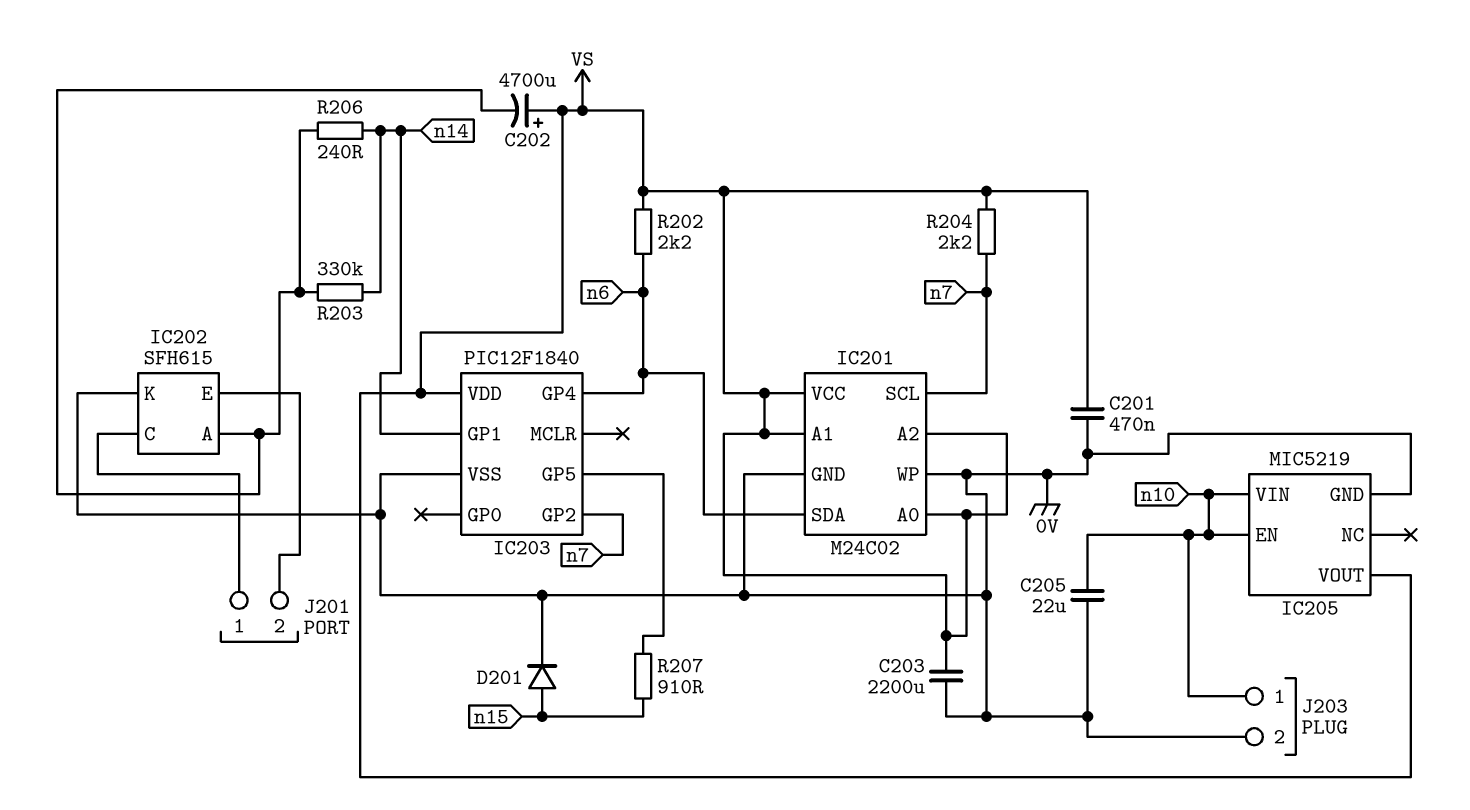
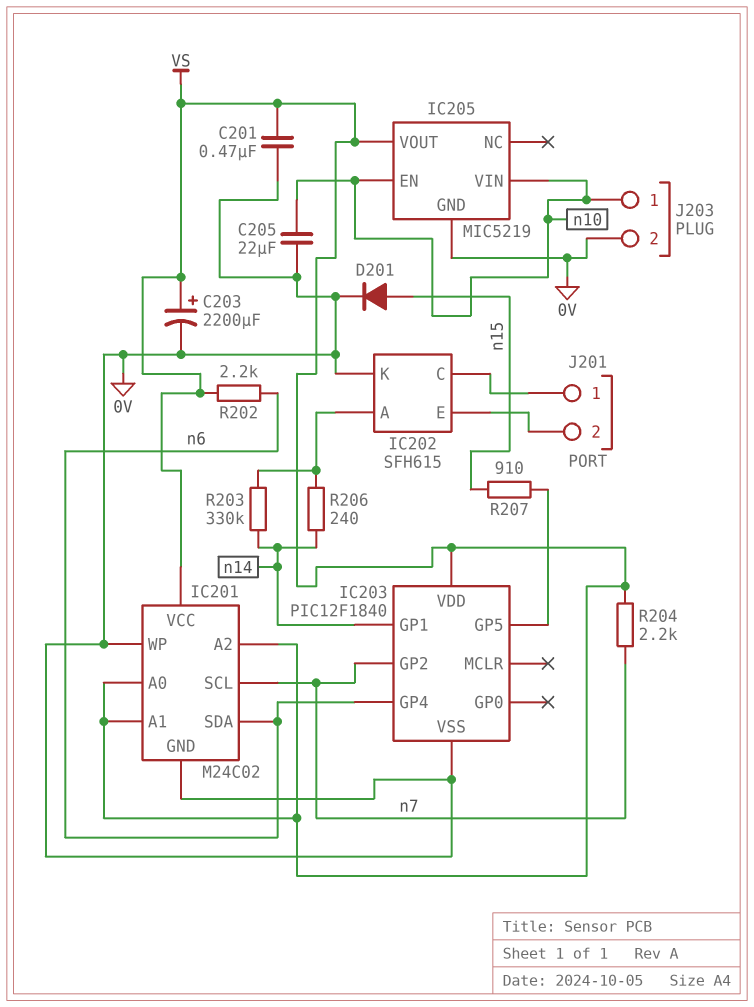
C202: 4700uF (plus VS, minus IC202/A) -> none
C203: 2200uF (0V, VS) -> 2200uF (plus VS, minus 0V)

